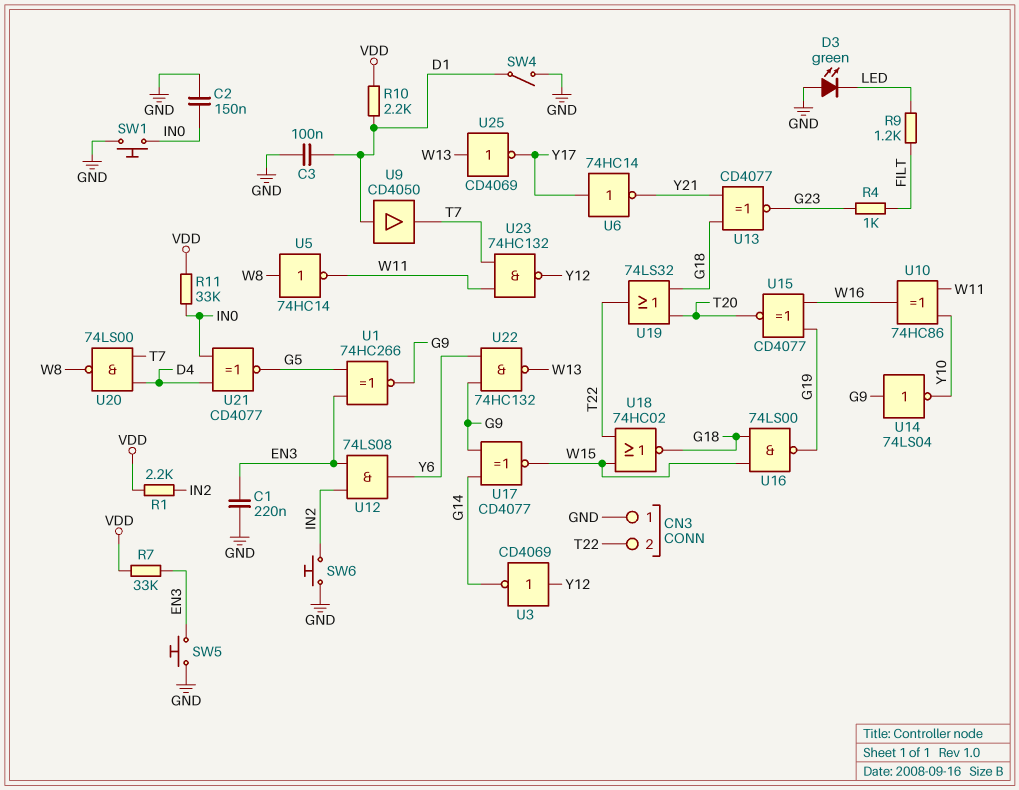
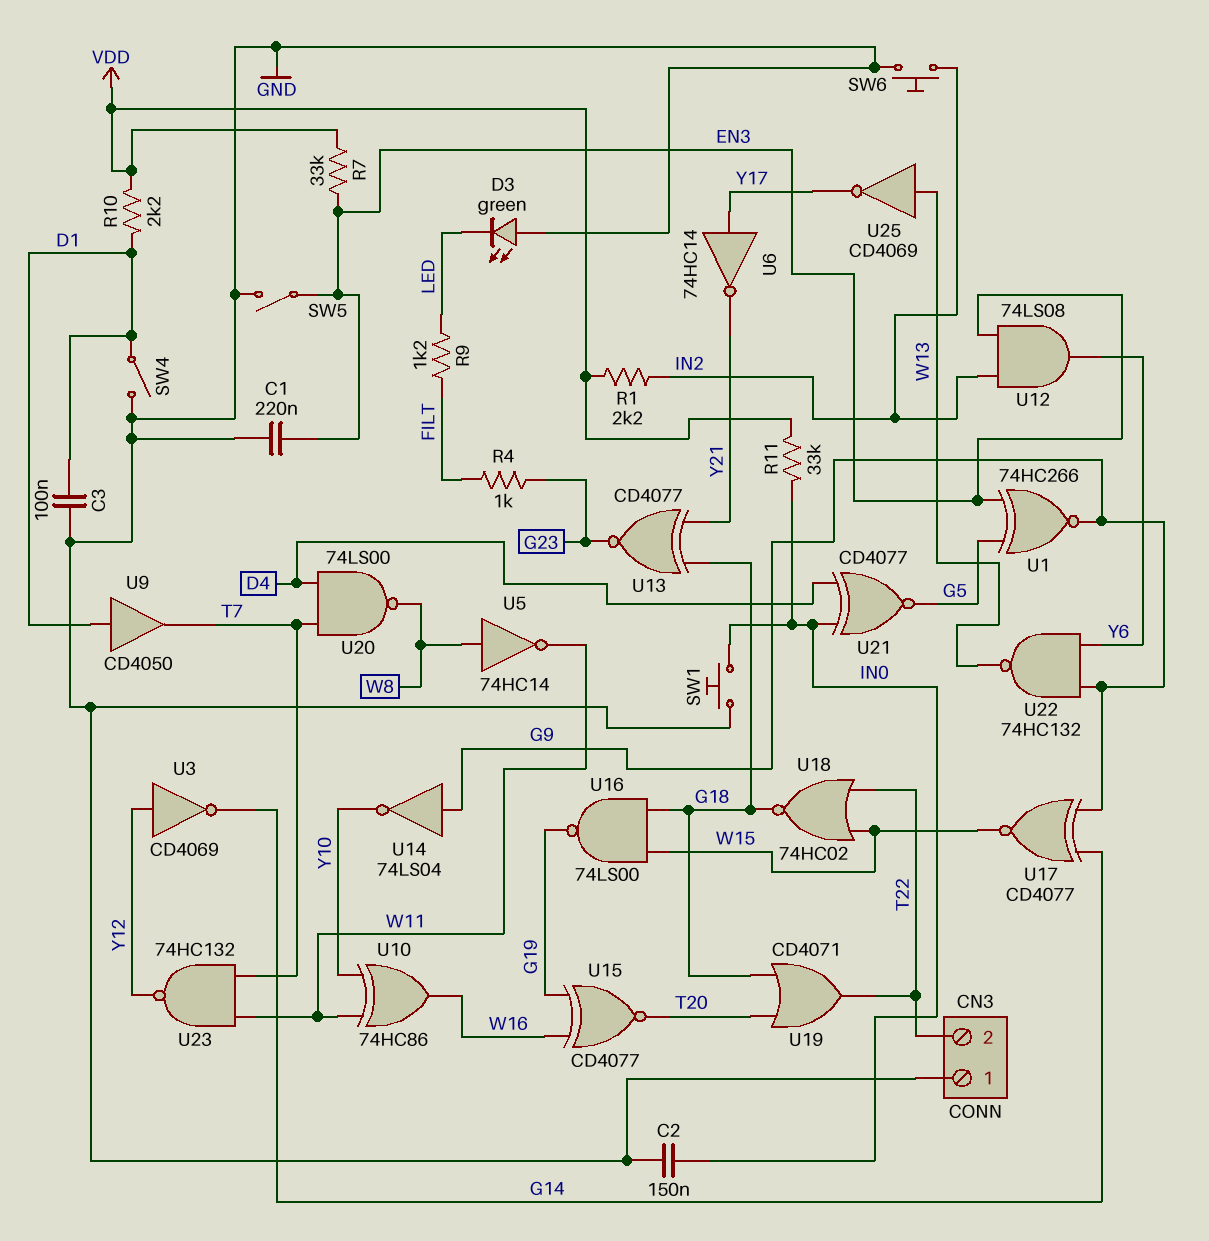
SW5: button (EN3, GND) -> switch (EN3, GND)
U19: OR 74LS32 (in G18, in T20, out T22) -> OR CD4071 (in G18, in T20, out T22)

